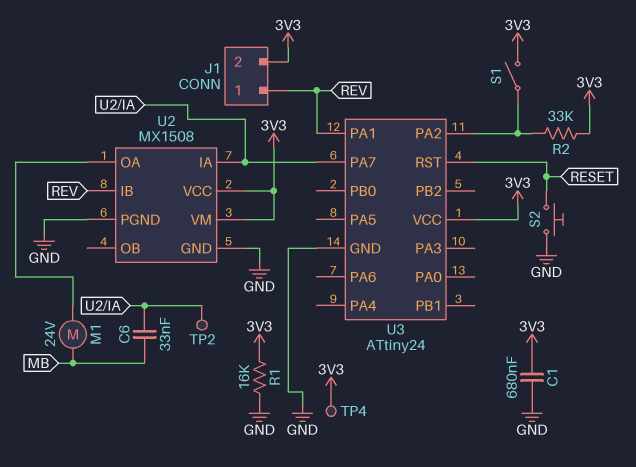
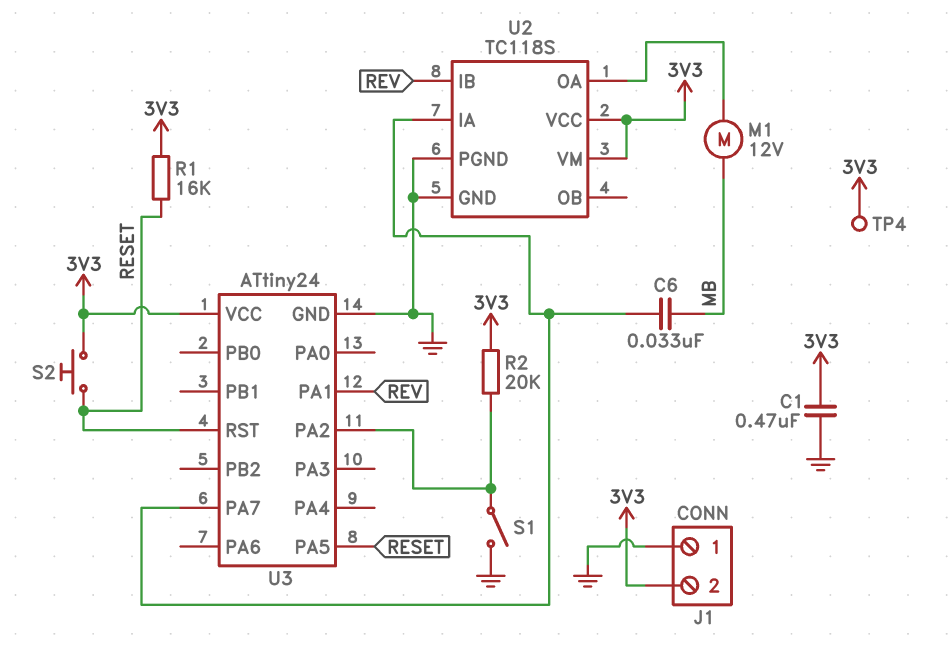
C1: 680nF (3V3, GND) -> 470nF (3V3, GND)
J1 pin 1: REV -> GND
M1: motor 24V (MB, U2/OA) -> motor 12V (MB, U2/OA)
R1: 16k (3V3, GND) -> 16k (3V3, RESET)
R2: 33k (3V3, U3/PA2) -> 20k (3V3, U3/PA2)
S1: switch (3V3, U3/PA2) -> switch (GND, U3/PA2)
S2: button (GND, RESET) -> button (3V3, RESET)
TP2: test point (U2/IA) -> none
U2: MX1508 -> TC118S
U3 pin PA5: none -> RESET

